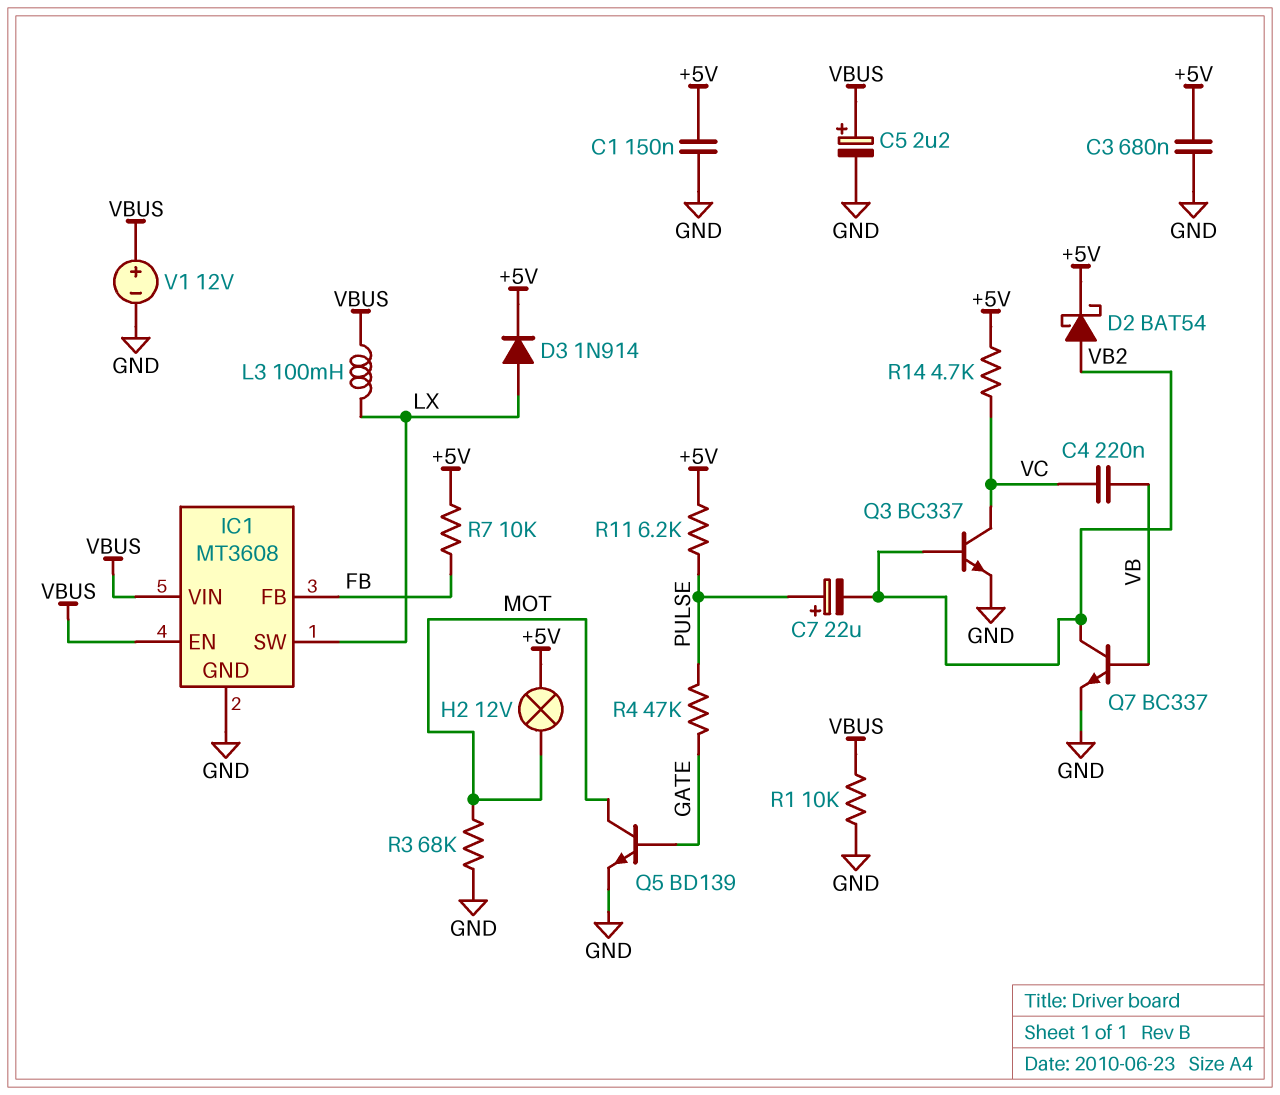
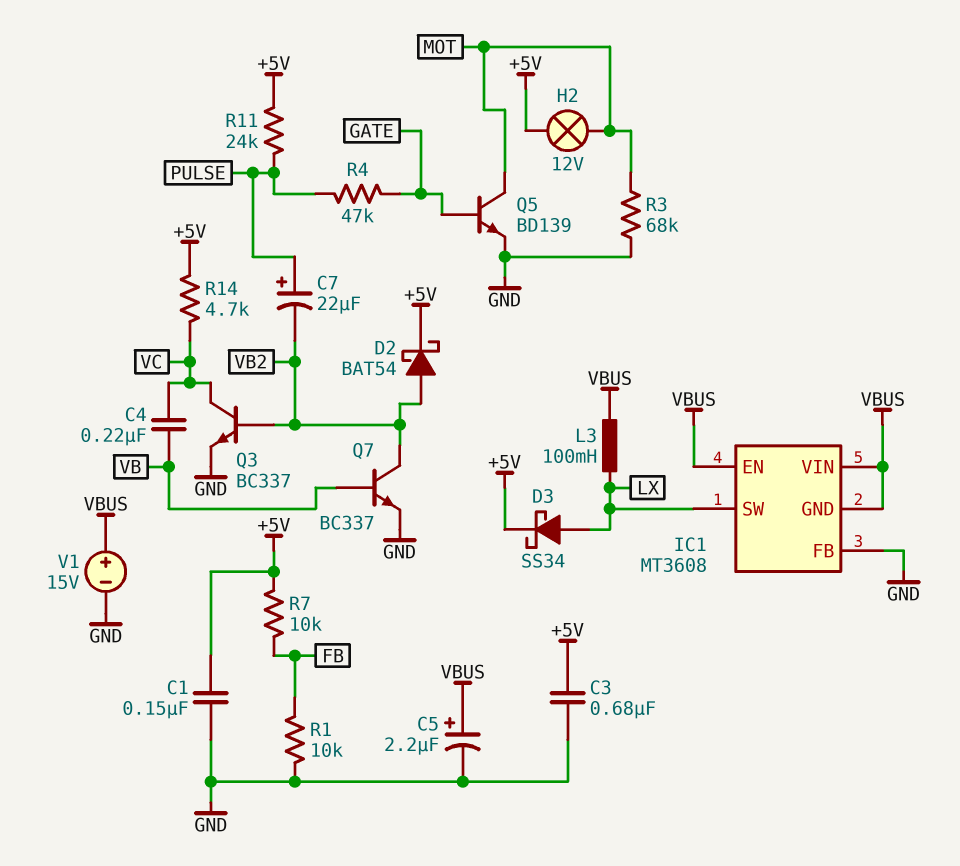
D3: diode 1N914 (A LX, K +5V) -> schottky SS34 (A LX, K +5V)
IC1 pin FB: FB -> GND
IC1 pin GND: GND -> VBUS
R1: 10k (GND, VBUS) -> 10k (FB, GND)
R11: 6.2k (+5V, PULSE) -> 24k (+5V, PULSE)
V1: 12V (plus VBUS, minus GND) -> 15V (plus VBUS, minus GND)

